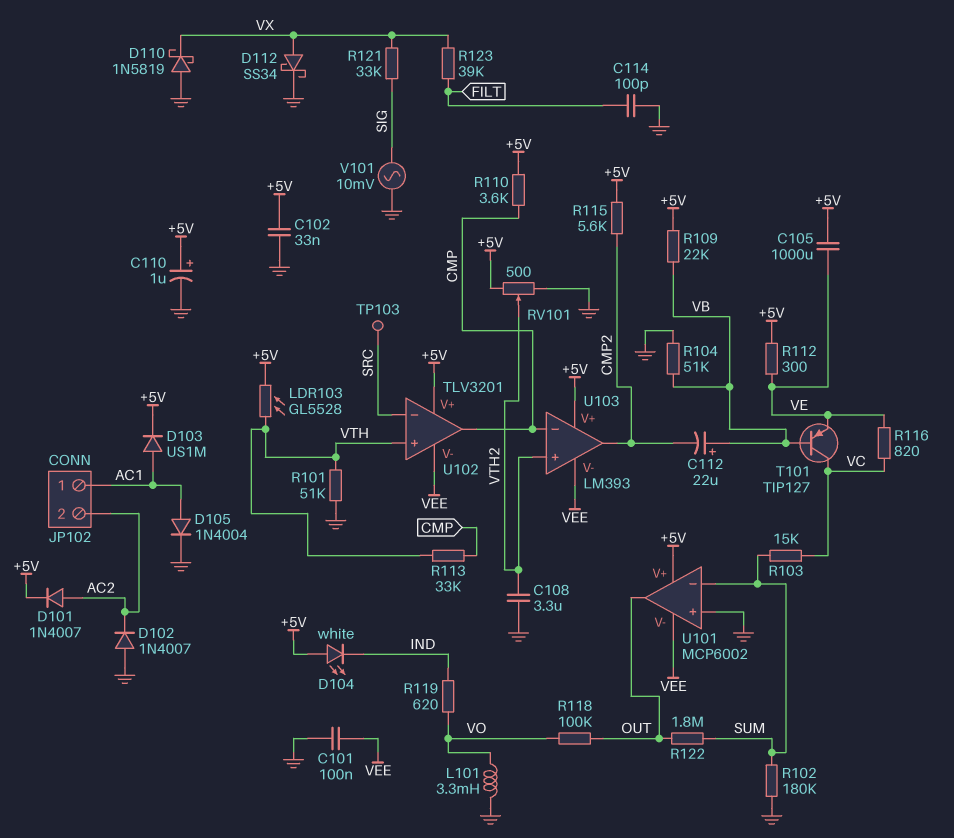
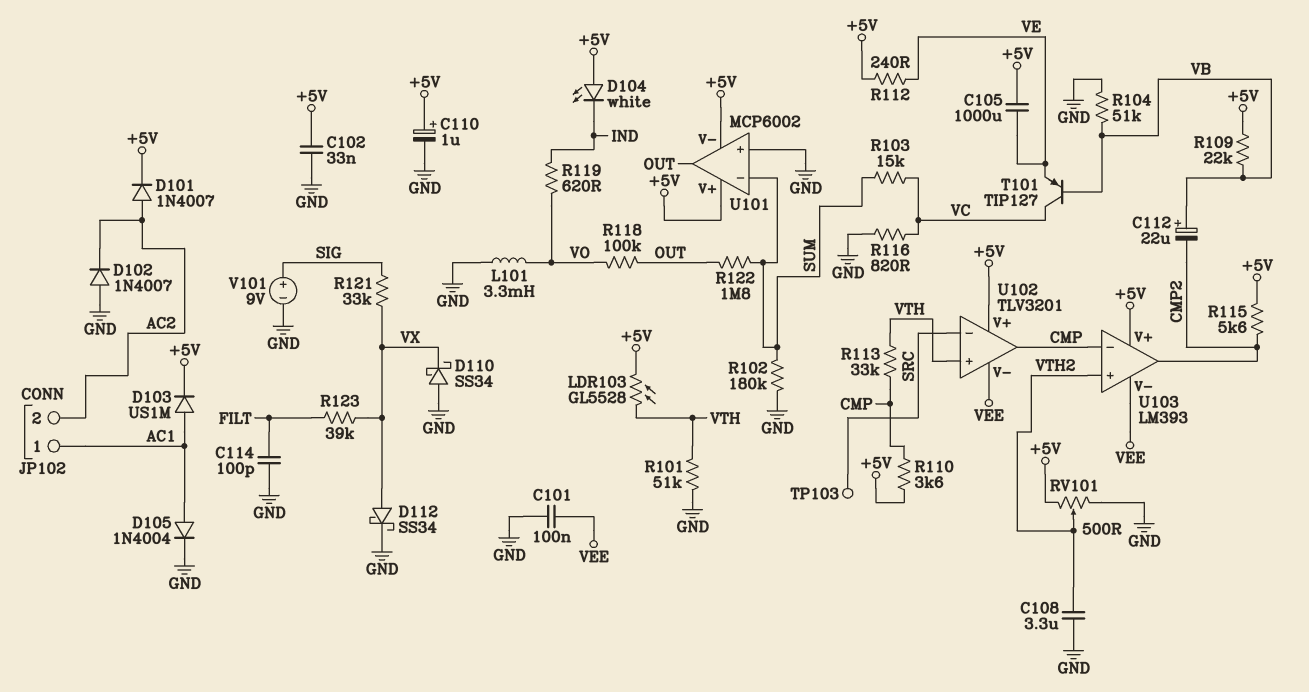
D110: schottky 1N5819 (A GND, K VX) -> schottky SS34 (A GND, K VX)
R112: 300 (+5V, VE) -> 240 (+5V, VE)
R116: 820 (VC, VE) -> 820 (GND, VC)
U101 pin V-: VEE -> +5V
V101: AC 10mV (GND, SIG) -> 9V (plus SIG, minus GND)

